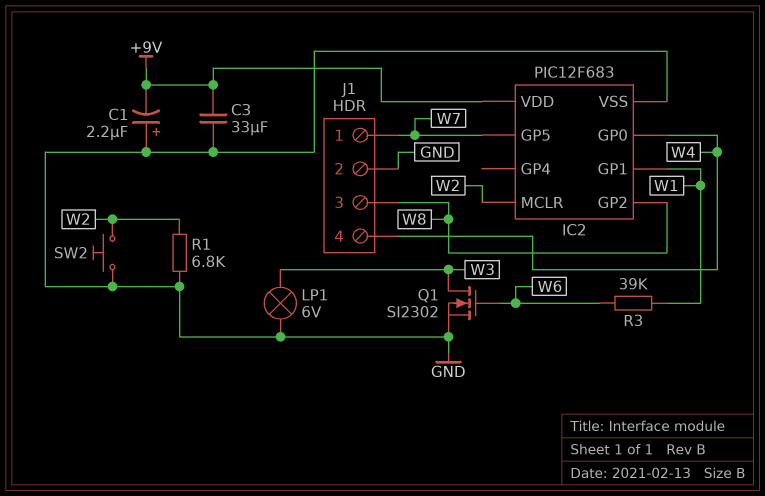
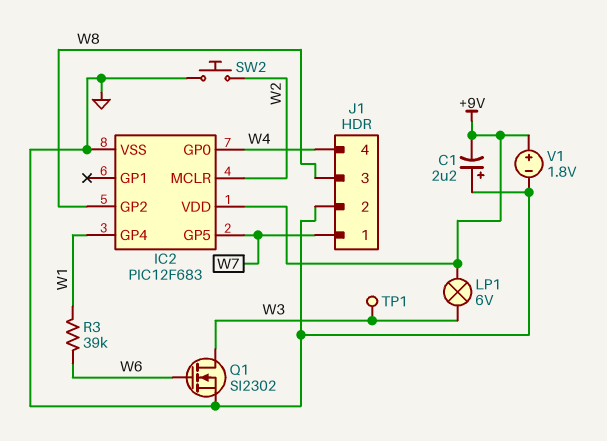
C3: 33uF (+9V, GND) -> none
IC2 pin GP1: W1 -> none
IC2 pin GP4: none -> W1
LP1: lamp 6V (GND, W3) -> lamp 6V (+9V, W3)
R1: 6.8k (GND, W2) -> none
TP1: none -> test point (W3)
V1: none -> 1.8V (plus +9V, minus GND)

